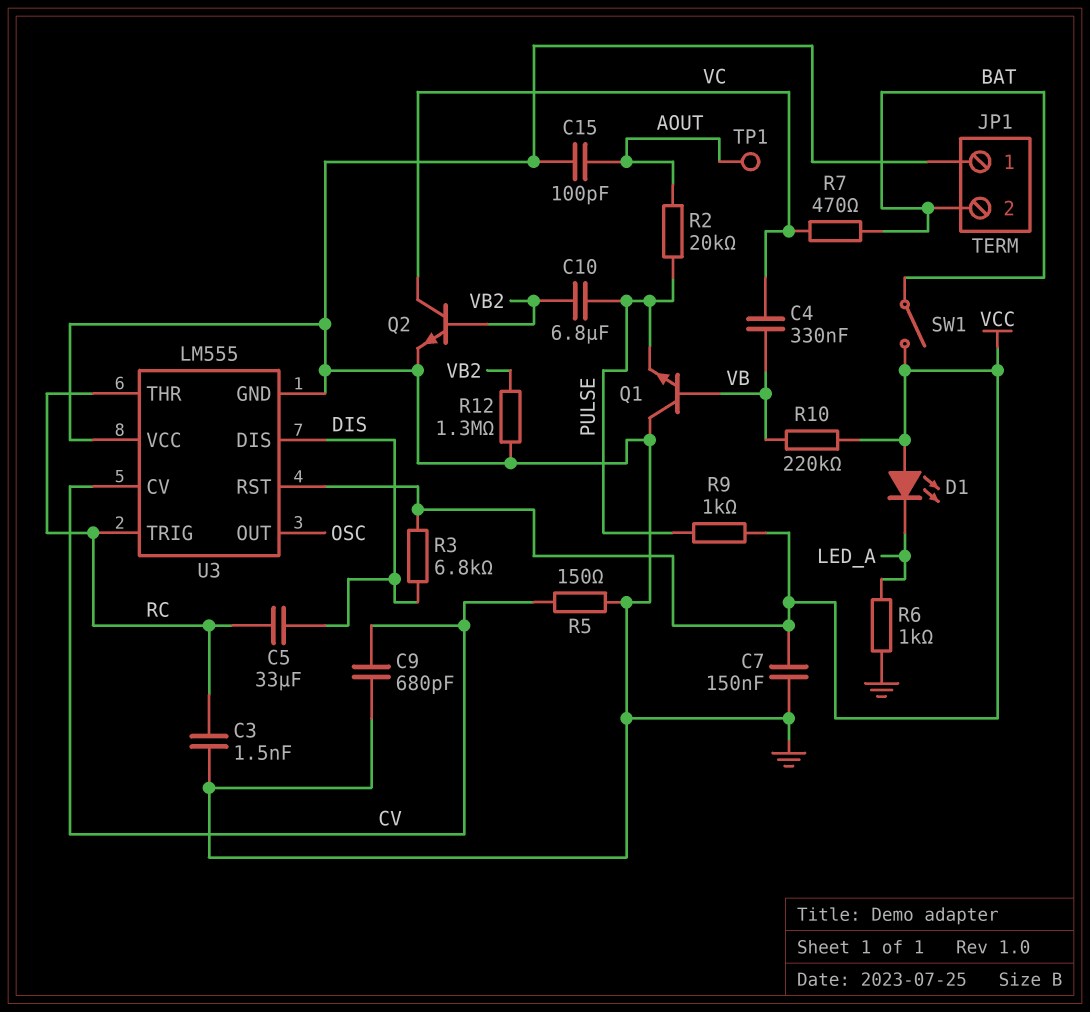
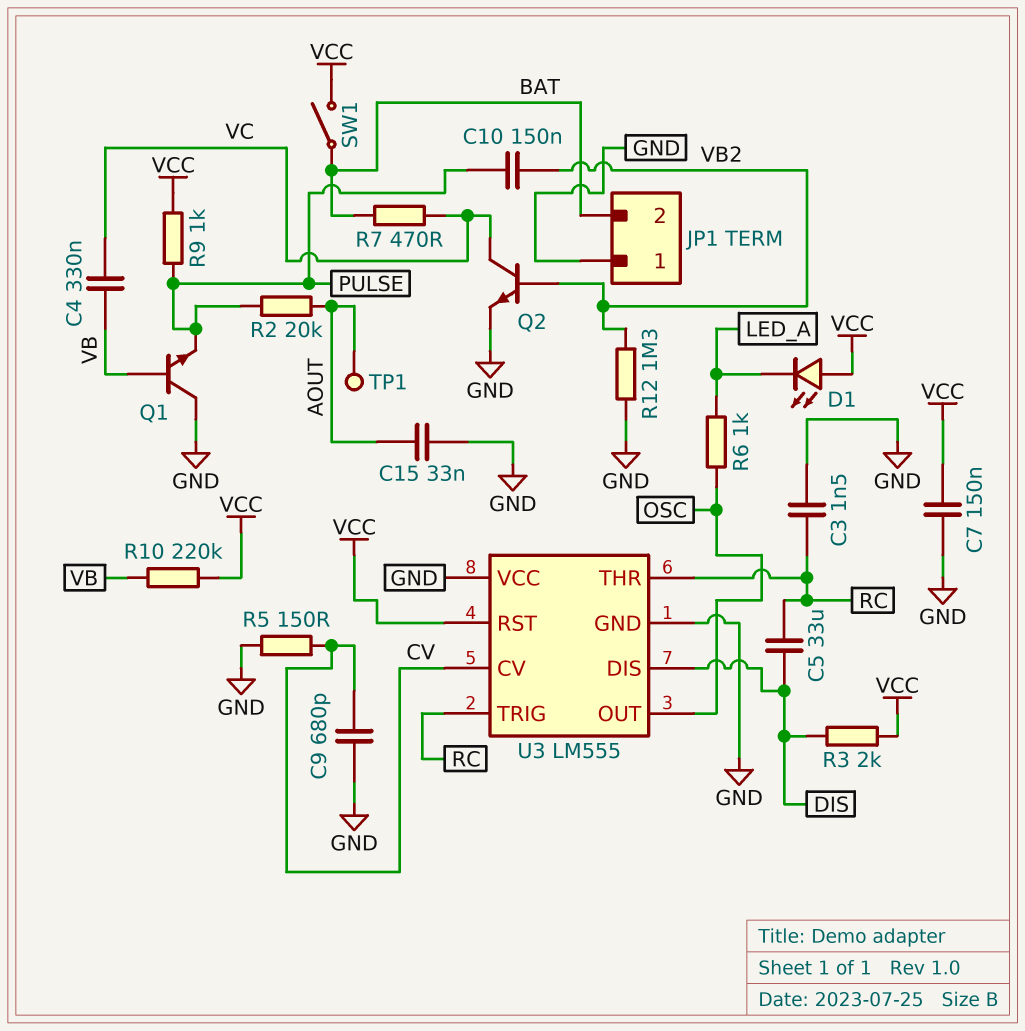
C10: 6.8uF (PULSE, VB2) -> 150nF (PULSE, VB2)
C15: 100pF (AOUT, GND) -> 33nF (AOUT, GND)
R3: 6.8k (DIS, VCC) -> 2k (DIS, VCC)
R6: 1k (GND, LED_A) -> 1k (LED_A, OSC)

